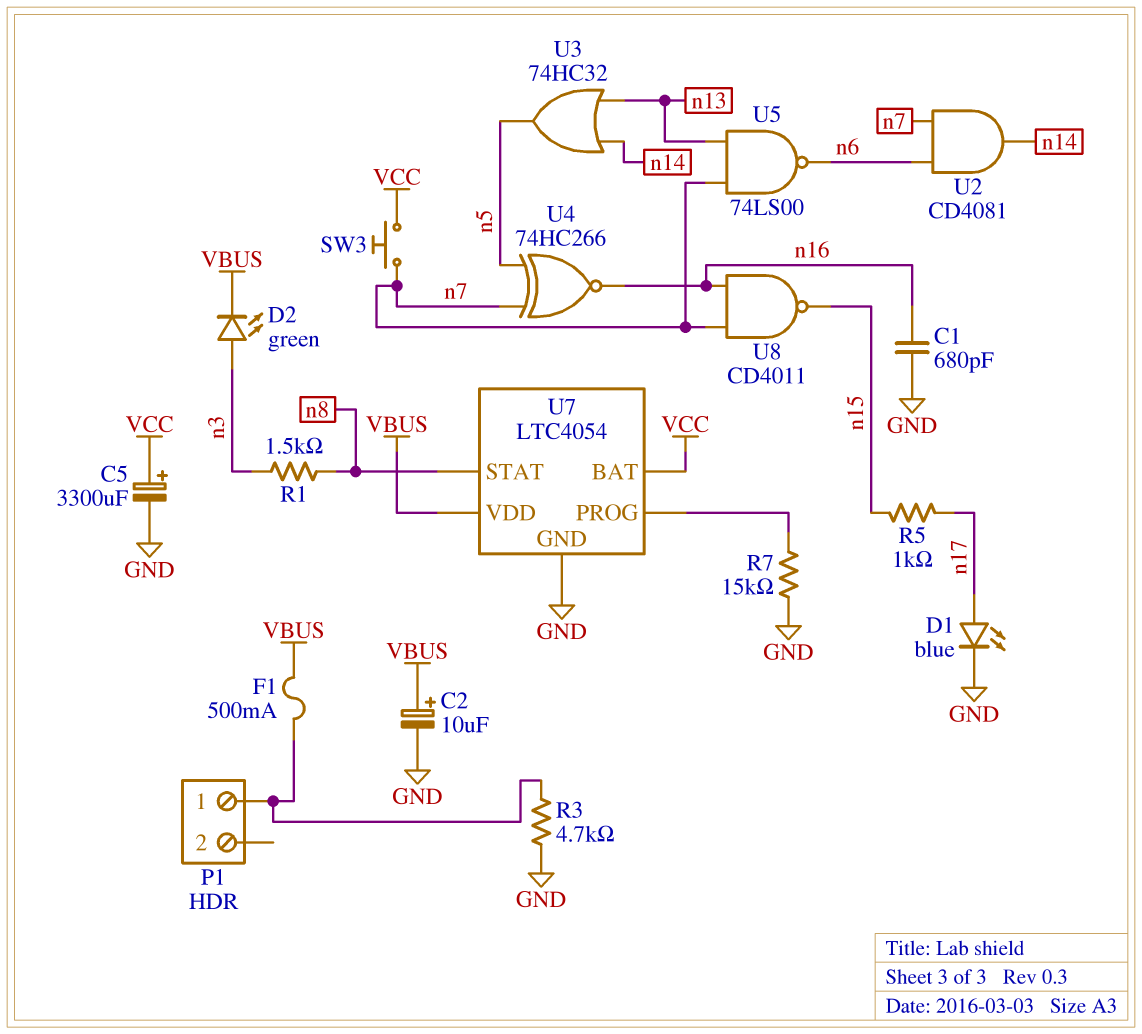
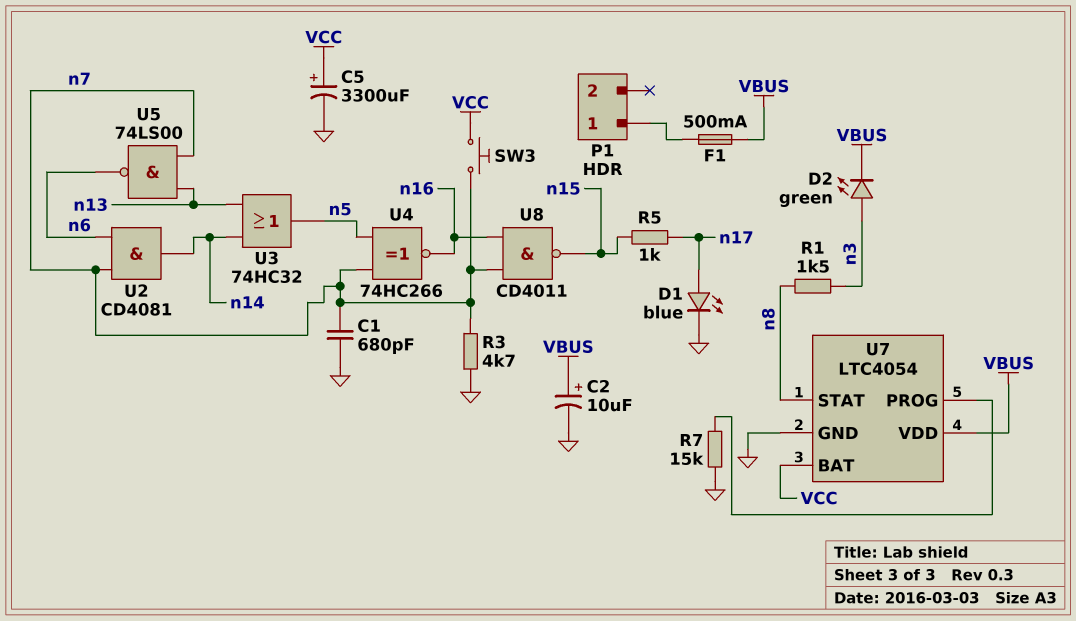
C1: 680pF (GND, n16) -> 680pF (GND, n7)
R3: 4.7k (GND, P1/1) -> 4.7k (GND, n7)

